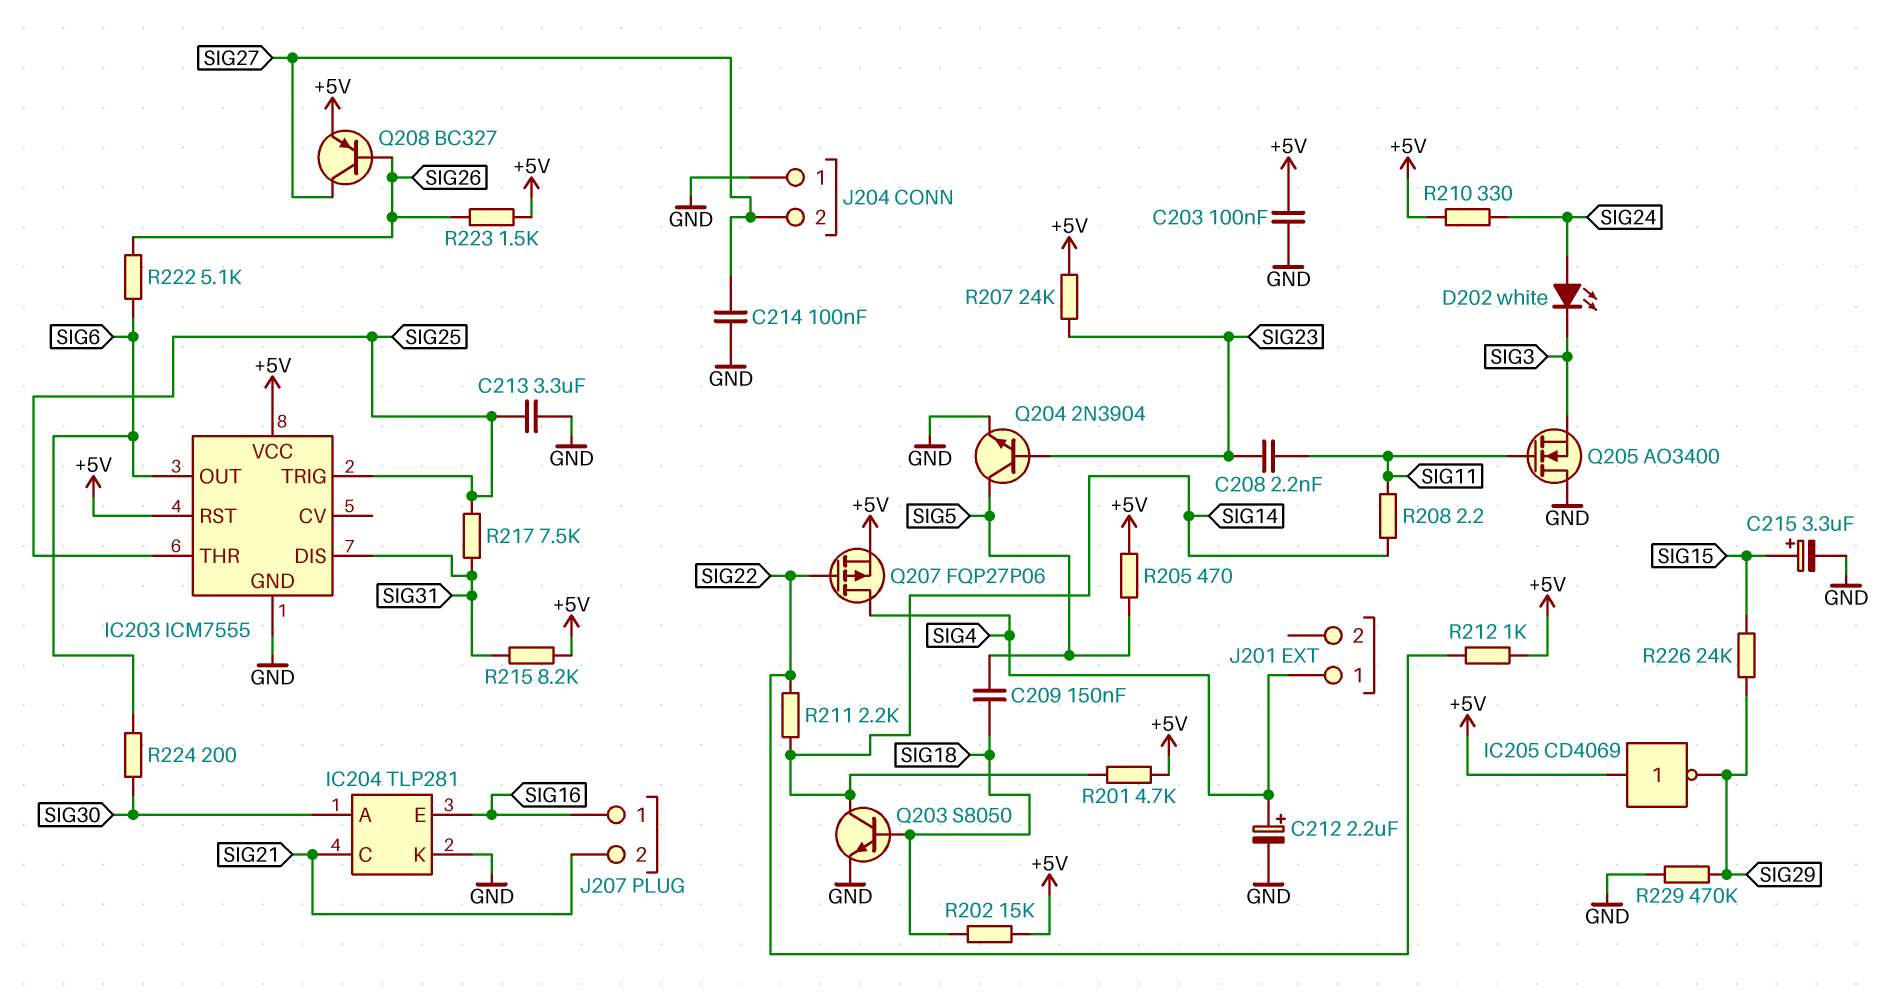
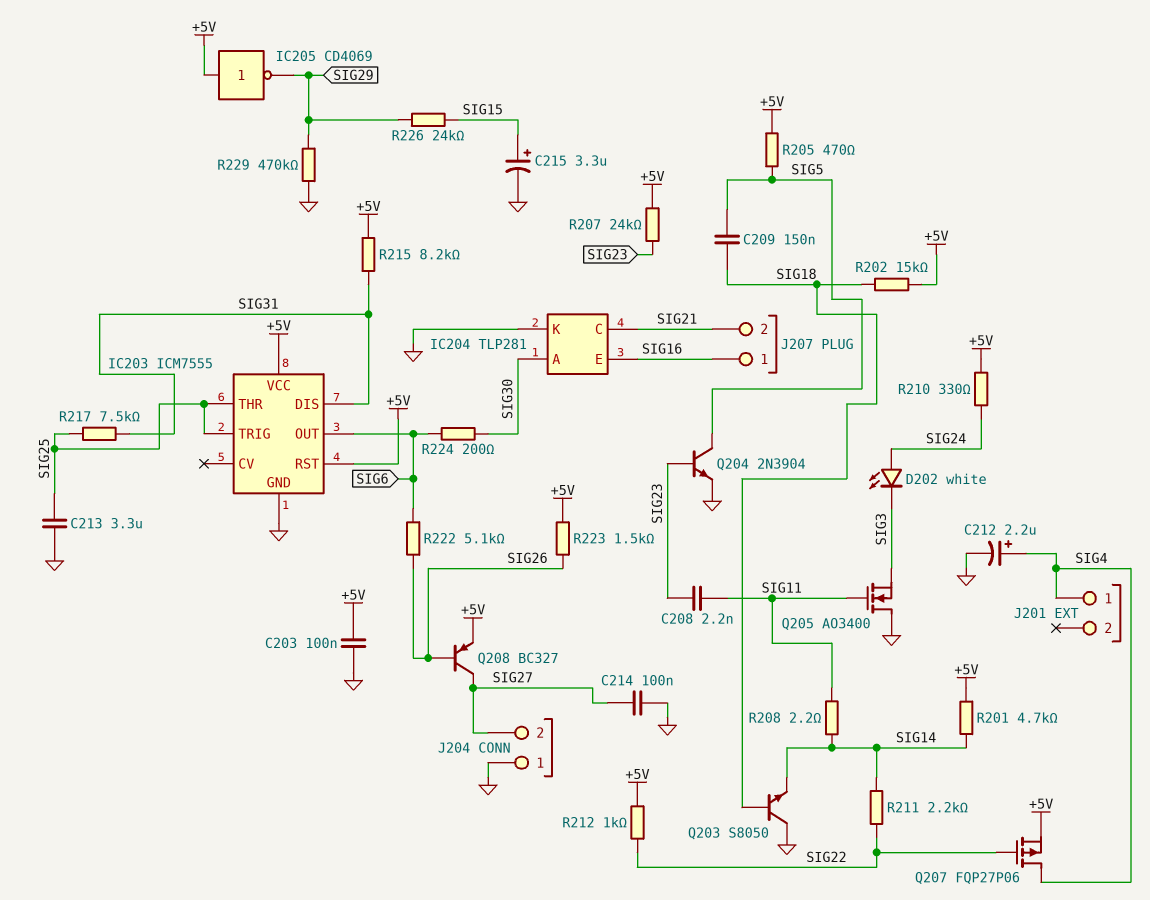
Q203: NPN S8050 (B SIG18, C SIG14, E GND) -> NPN S8050 (B SIG18, C GND, E SIG14)

